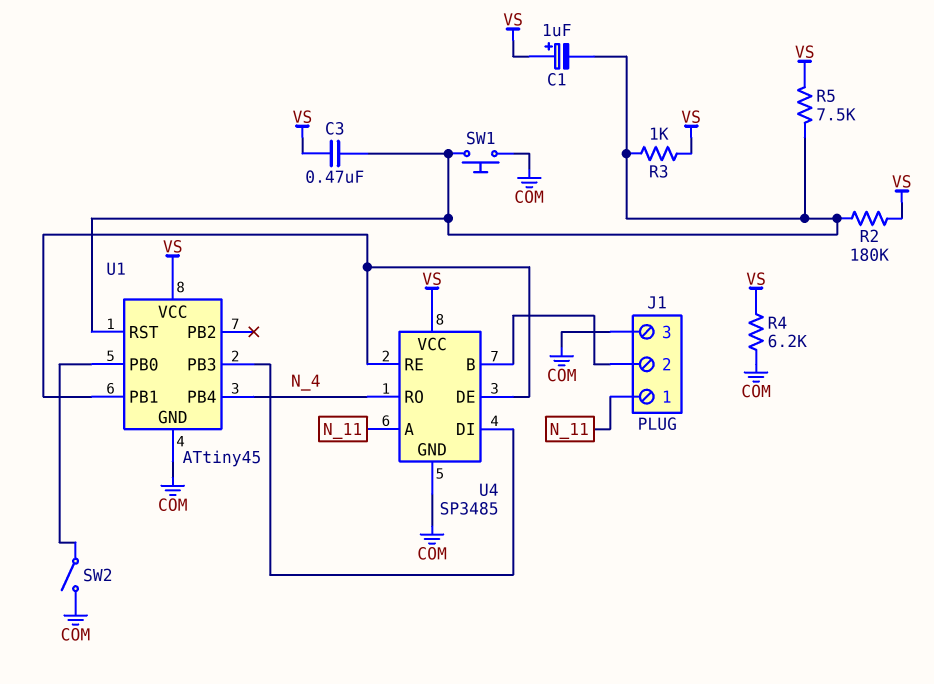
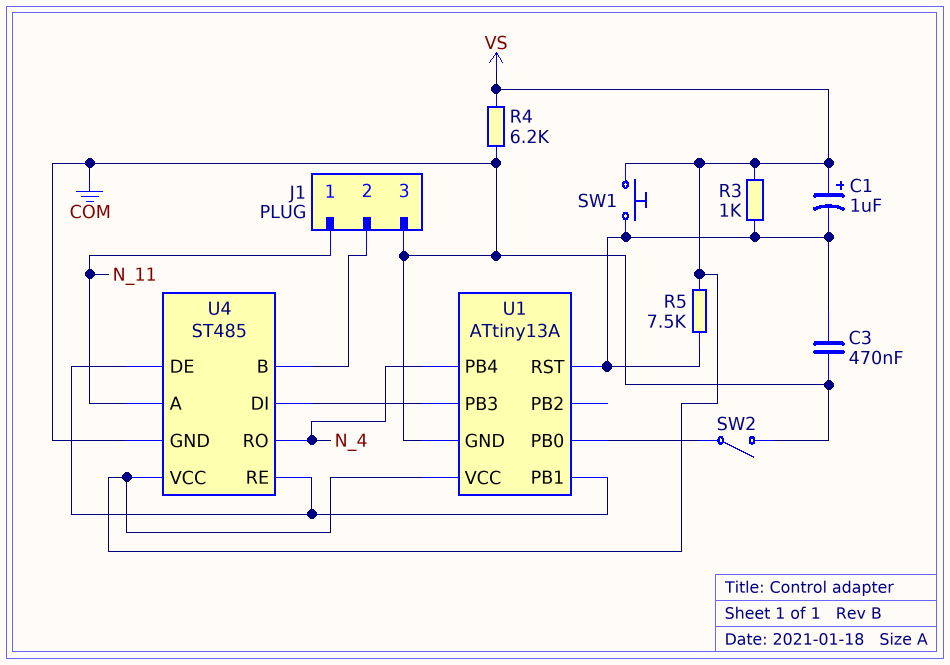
C3: 470nF (U1/RST, VS) -> 470nF (COM, U1/RST)
R2: 180k (U1/RST, VS) -> none
SW1: button (COM, U1/RST) -> button (U1/RST, VS)
U1: ATtiny45 -> ATtiny13A
U4: SP3485 -> ST485

